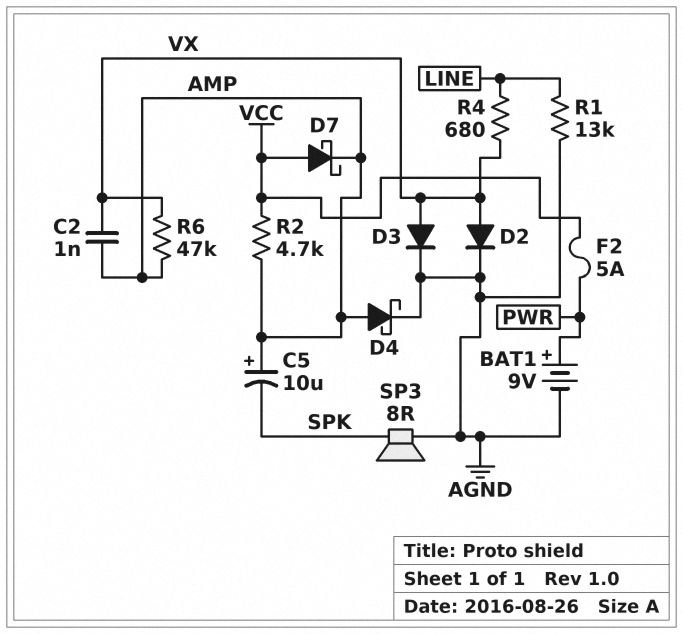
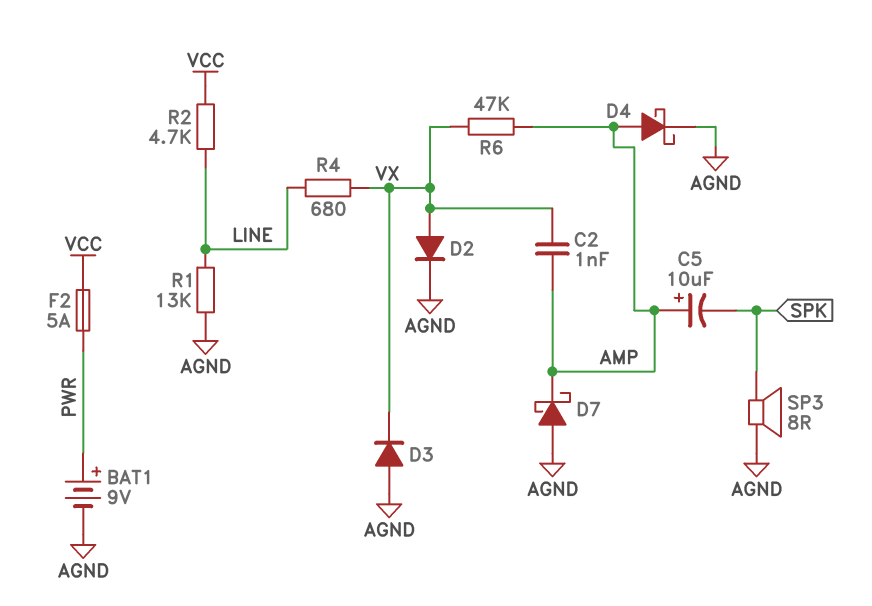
D3: diode (A VX, K AGND) -> diode (A AGND, K VX)
D7: schottky (A VCC, K AMP) -> schottky (A AGND, K AMP)
R2: 4.7k (AMP, VCC) -> 4.7k (LINE, VCC)

